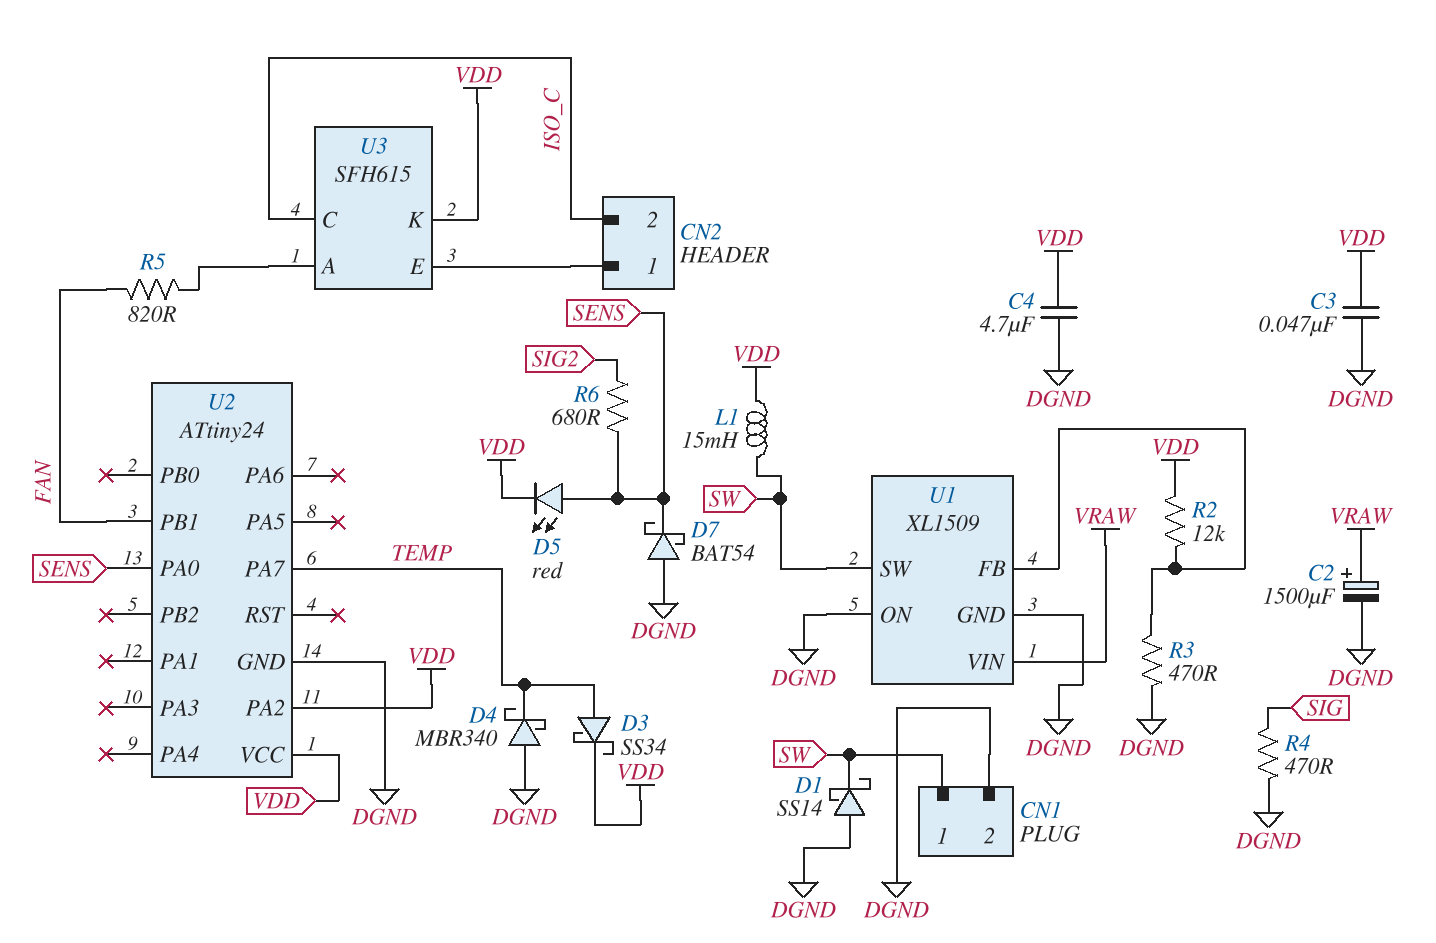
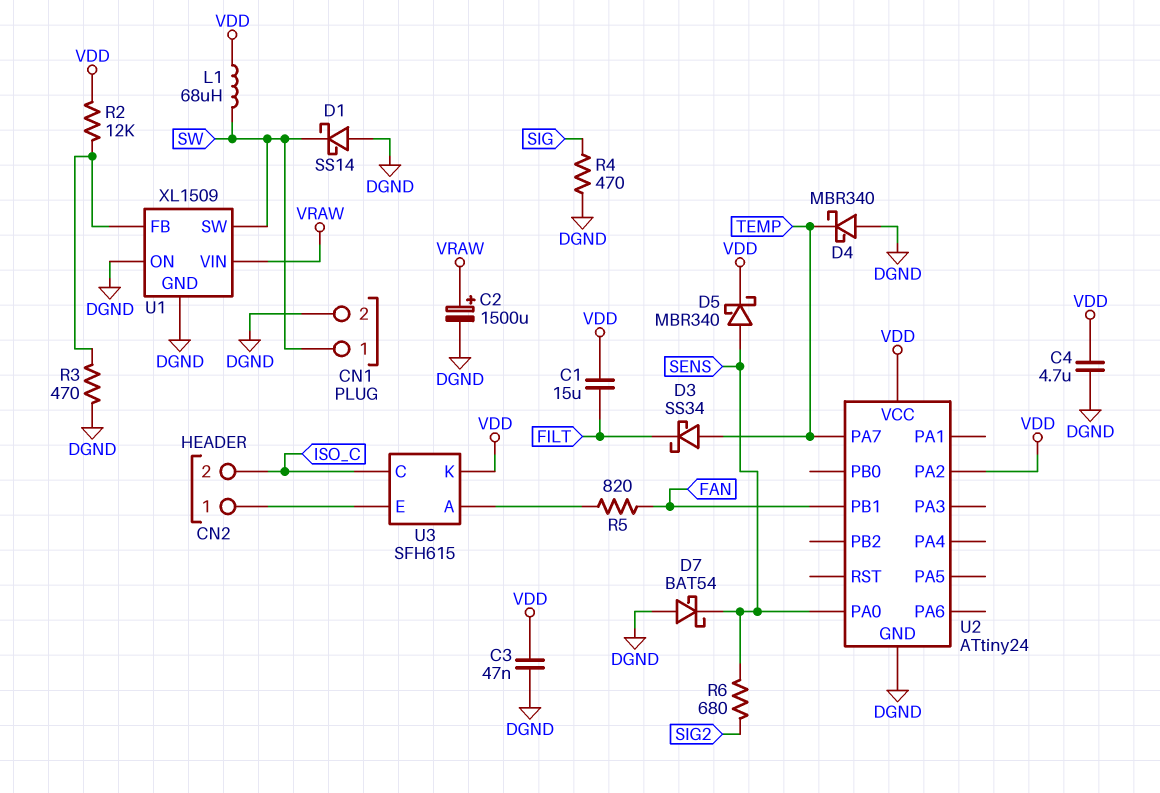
C1: none -> 15uF (FILT, VDD)
D3: schottky SS34 (A TEMP, K VDD) -> schottky SS34 (A TEMP, K FILT)
D5: LED red (A SENS, K VDD) -> schottky MBR340 (A SENS, K VDD)
L1: 15mH (SW, VDD) -> 68uH (SW, VDD)

